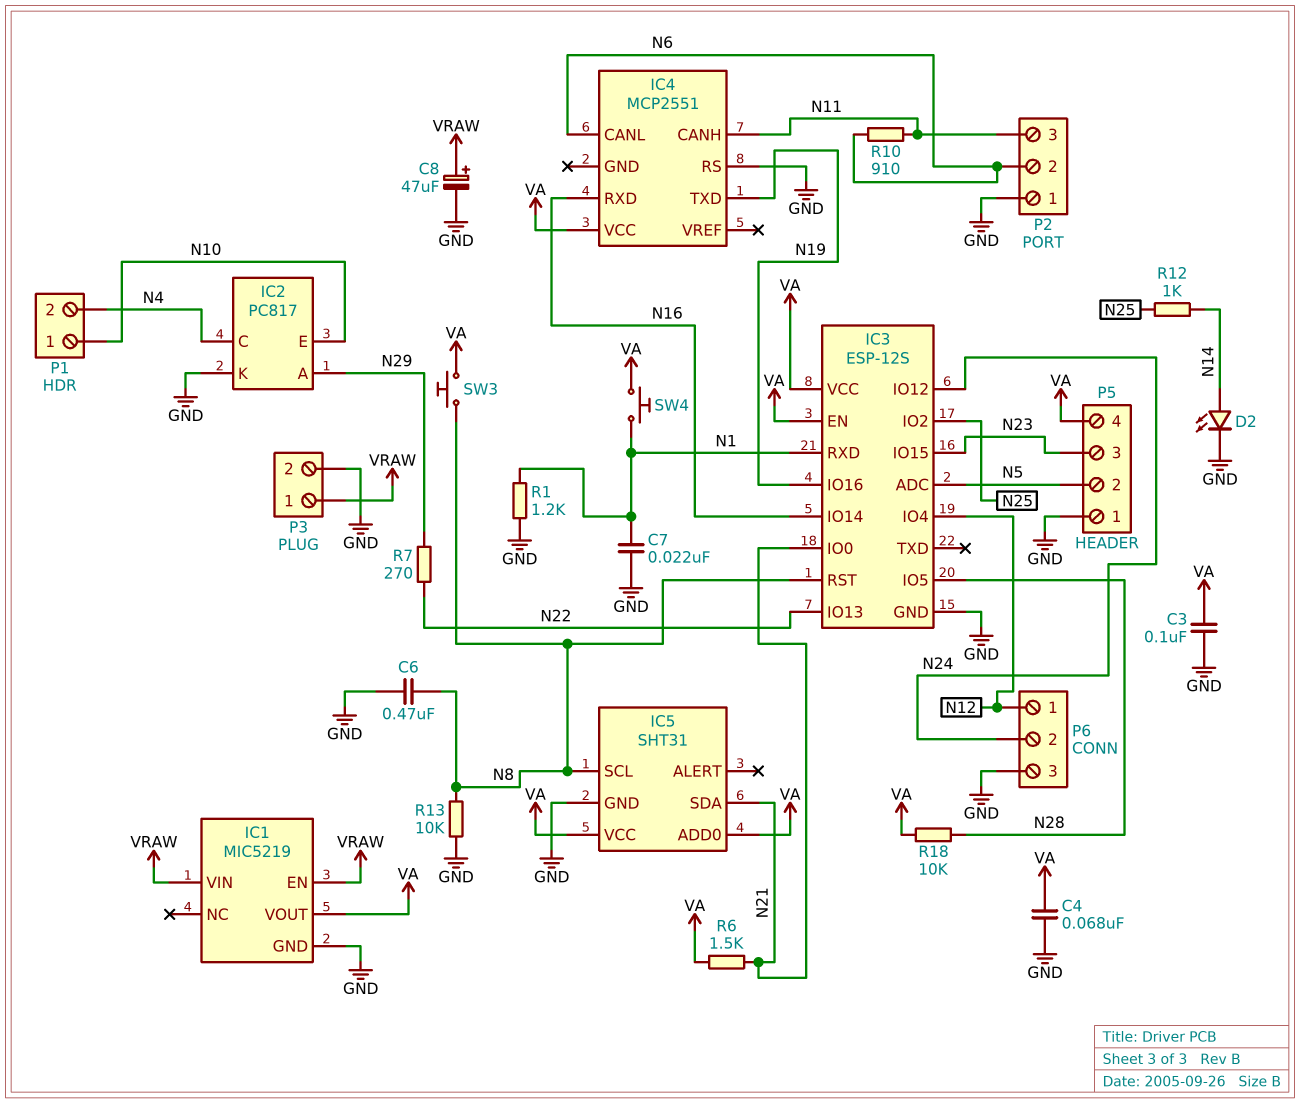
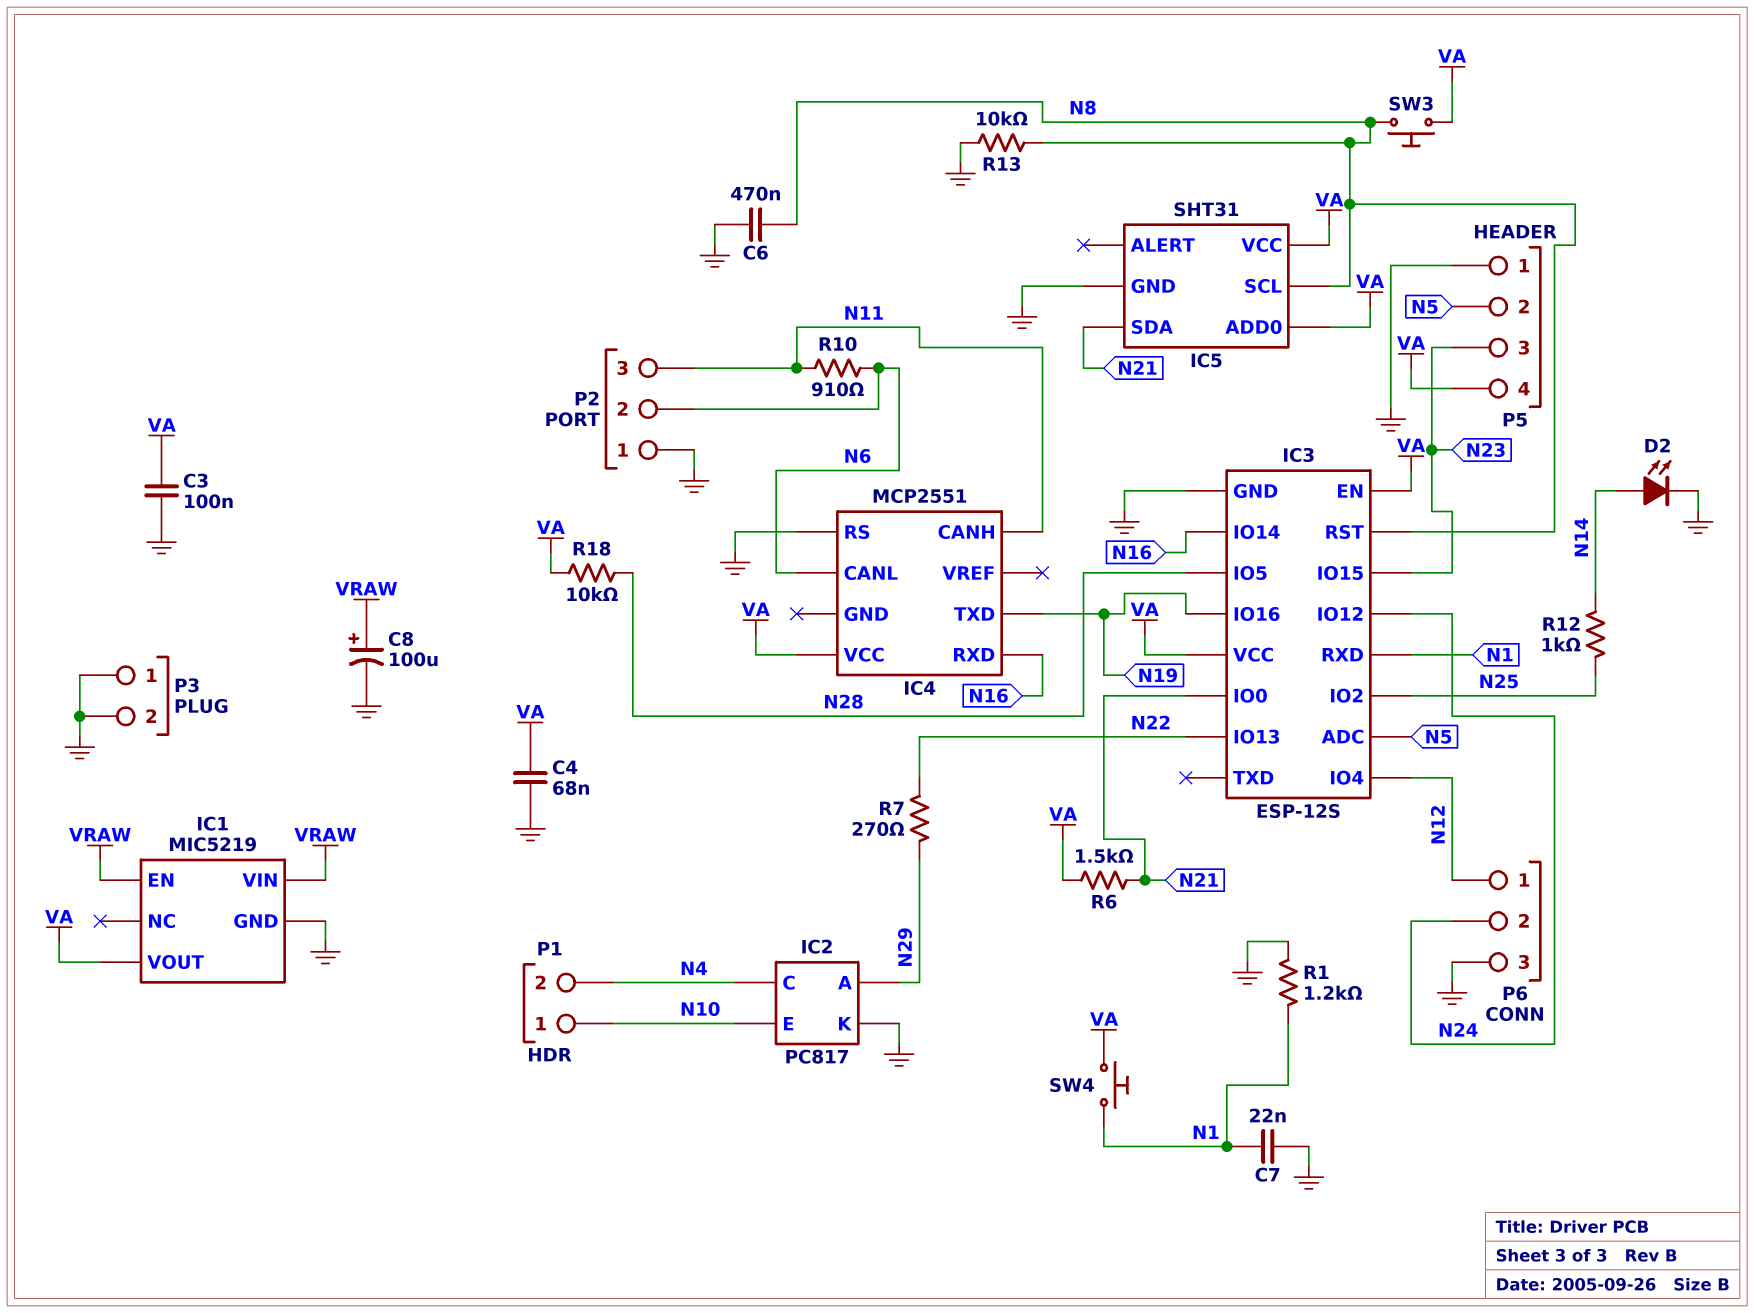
C8: 47uF (plus VRAW, minus GND) -> 100uF (plus VRAW, minus GND)
P3 pin 1: VRAW -> GND

